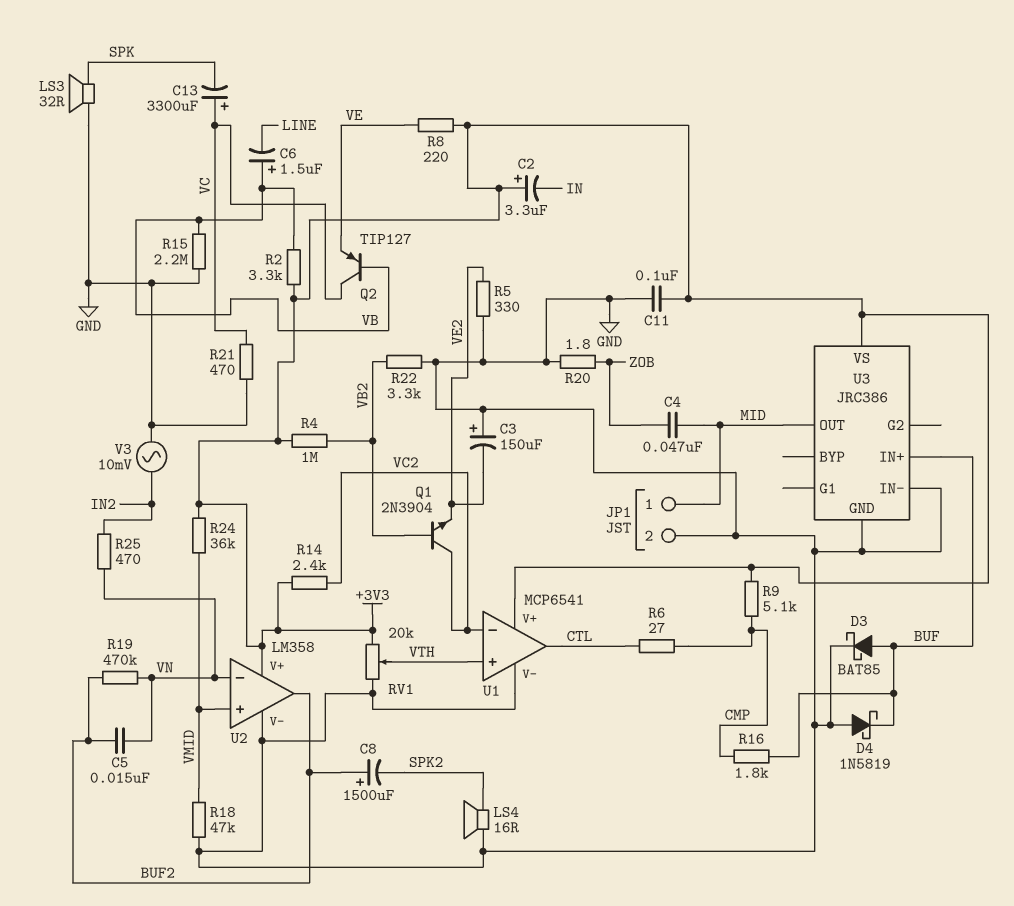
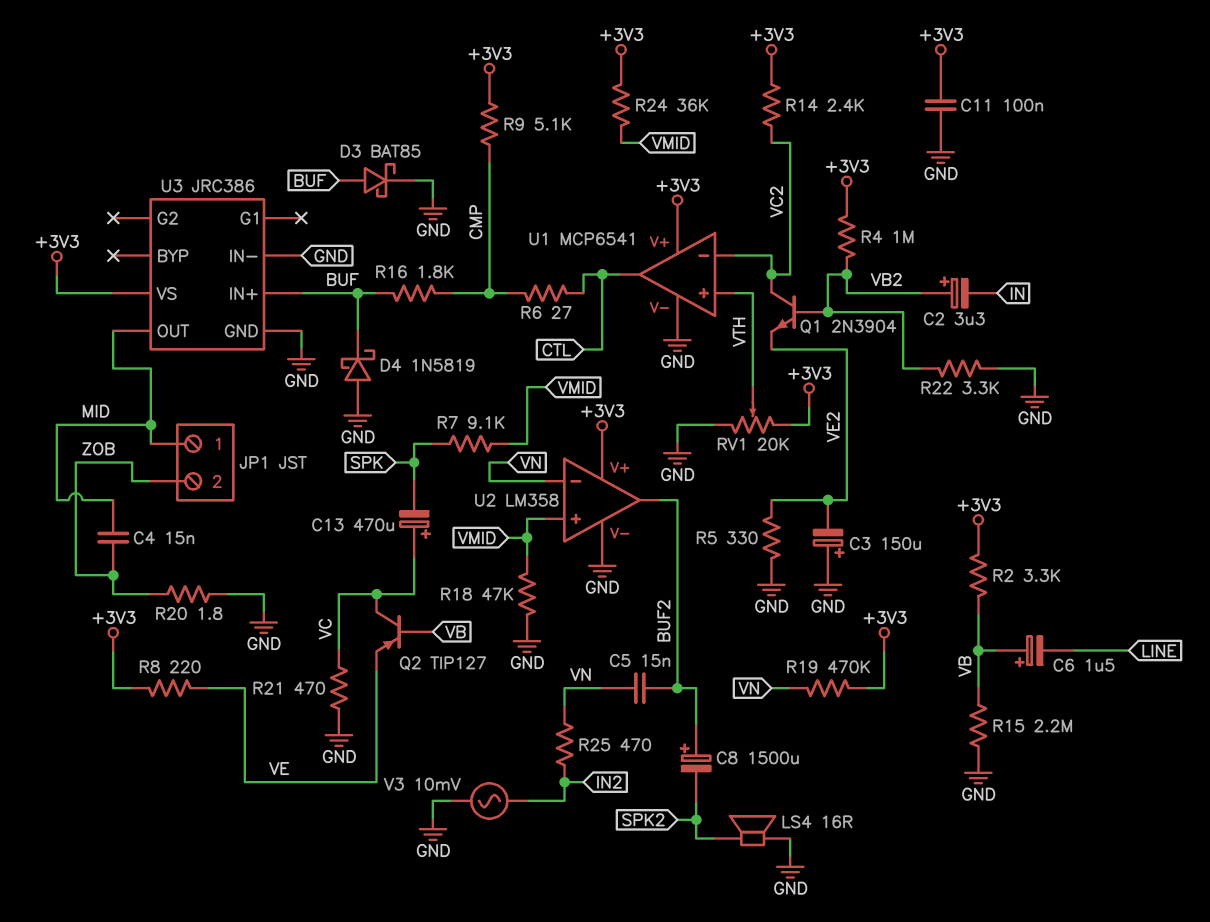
C2: 3.3uF (plus +3V3, minus IN) -> 3.3uF (plus VB2, minus IN)
C4: 47nF (MID, ZOB) -> 15nF (MID, ZOB)
C13: 3300uF (plus VC, minus SPK) -> 470uF (plus VC, minus SPK)
JP1 pin 2: GND -> ZOB
LS3: speaker 32R (GND, SPK) -> none
R7: none -> 9.1k (SPK, VMID)
R19: 470k (BUF2, VN) -> 470k (+3V3, VN)

